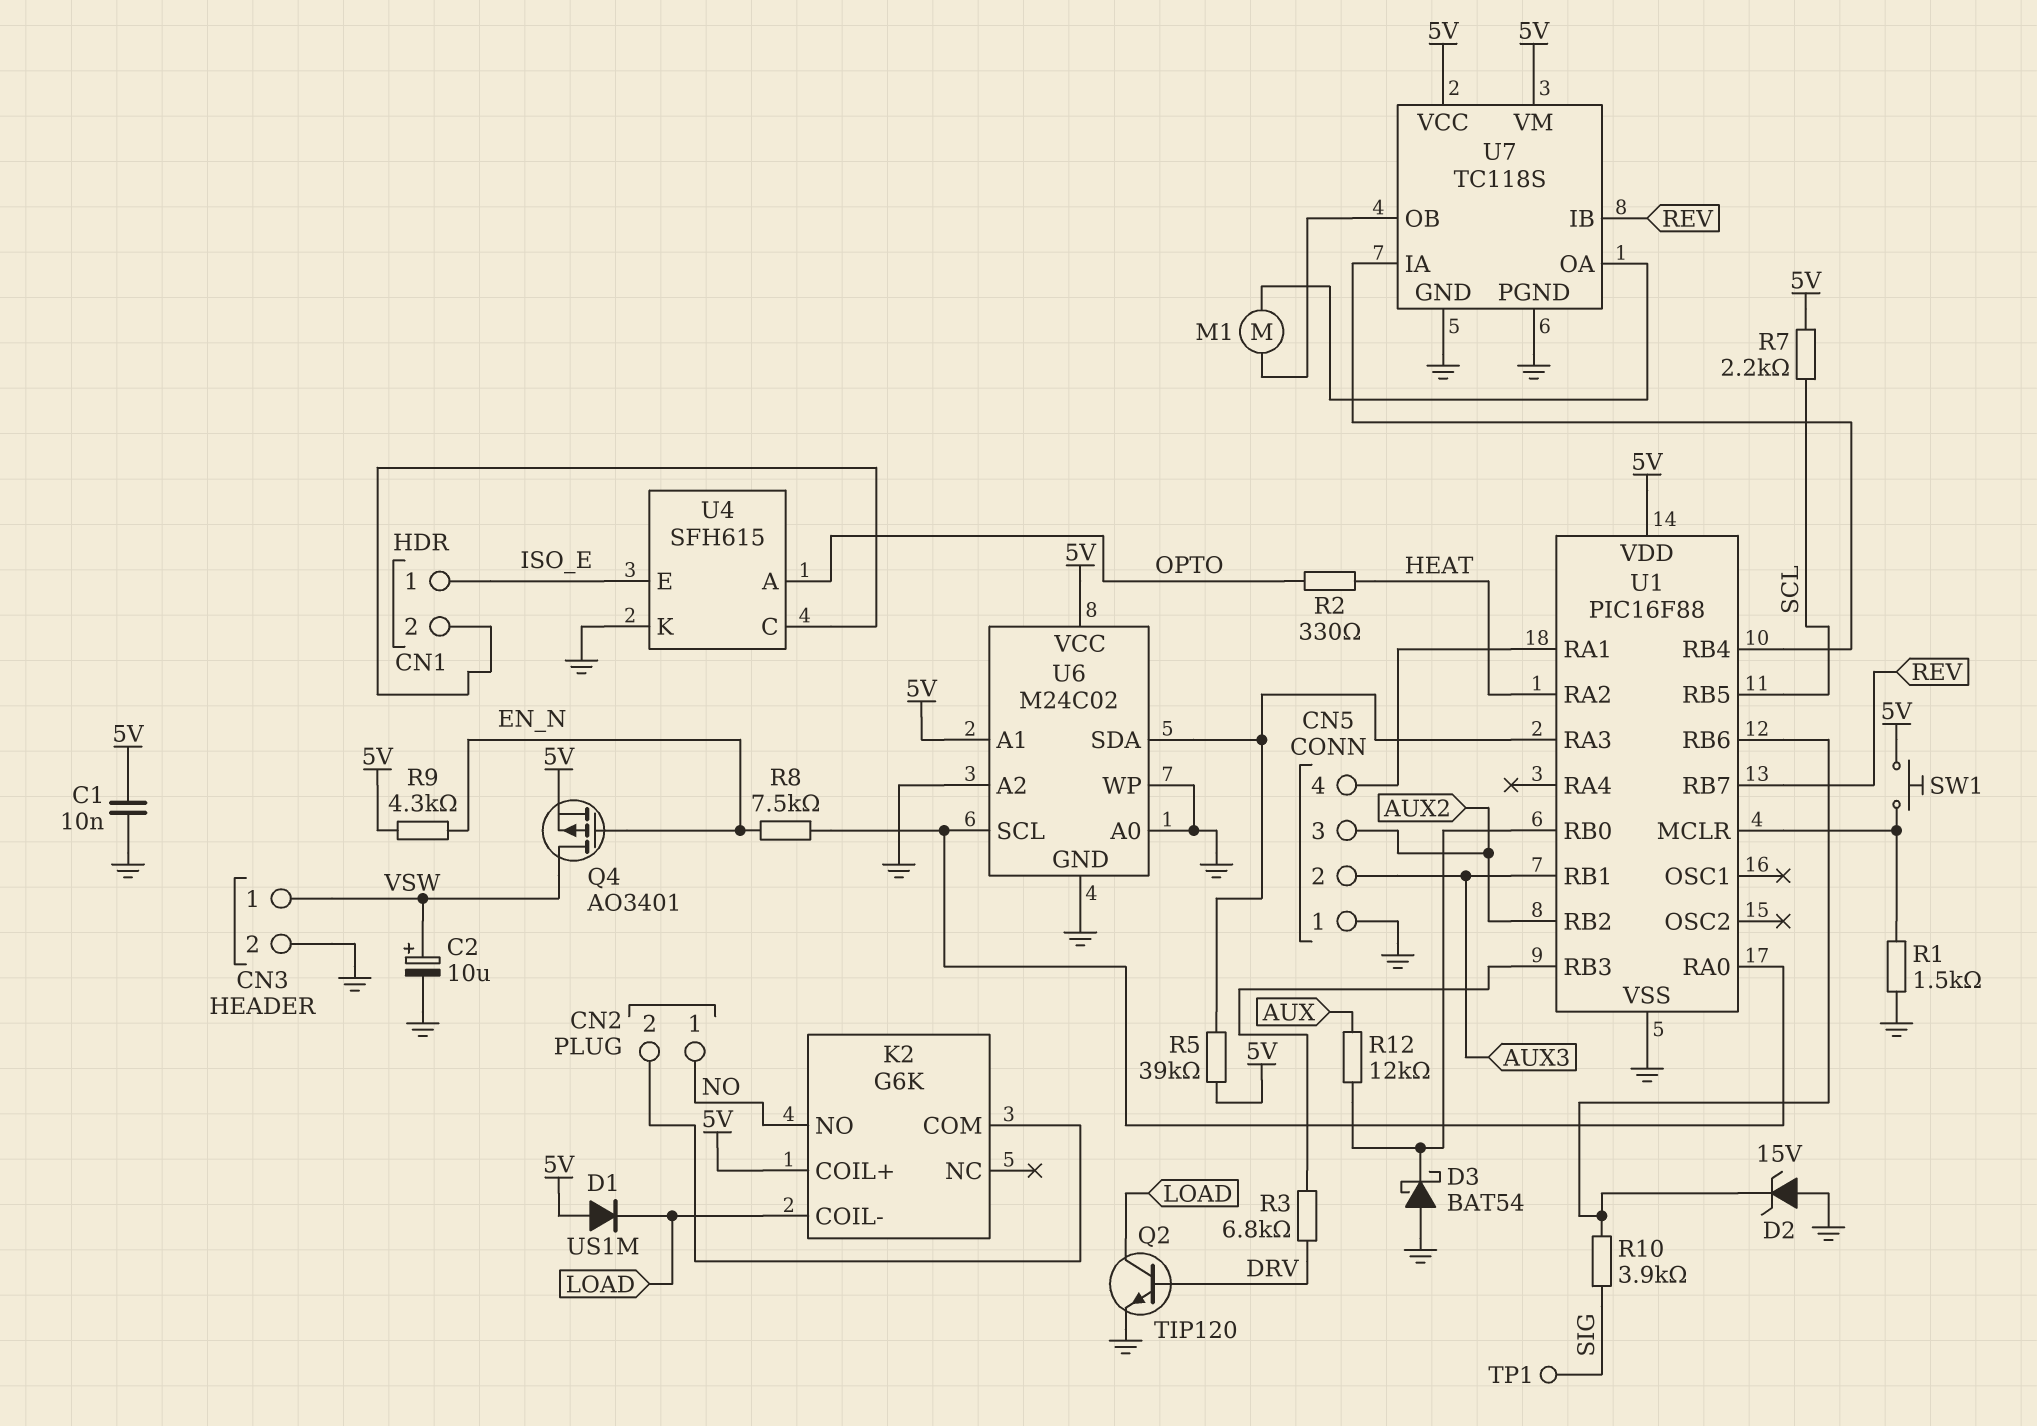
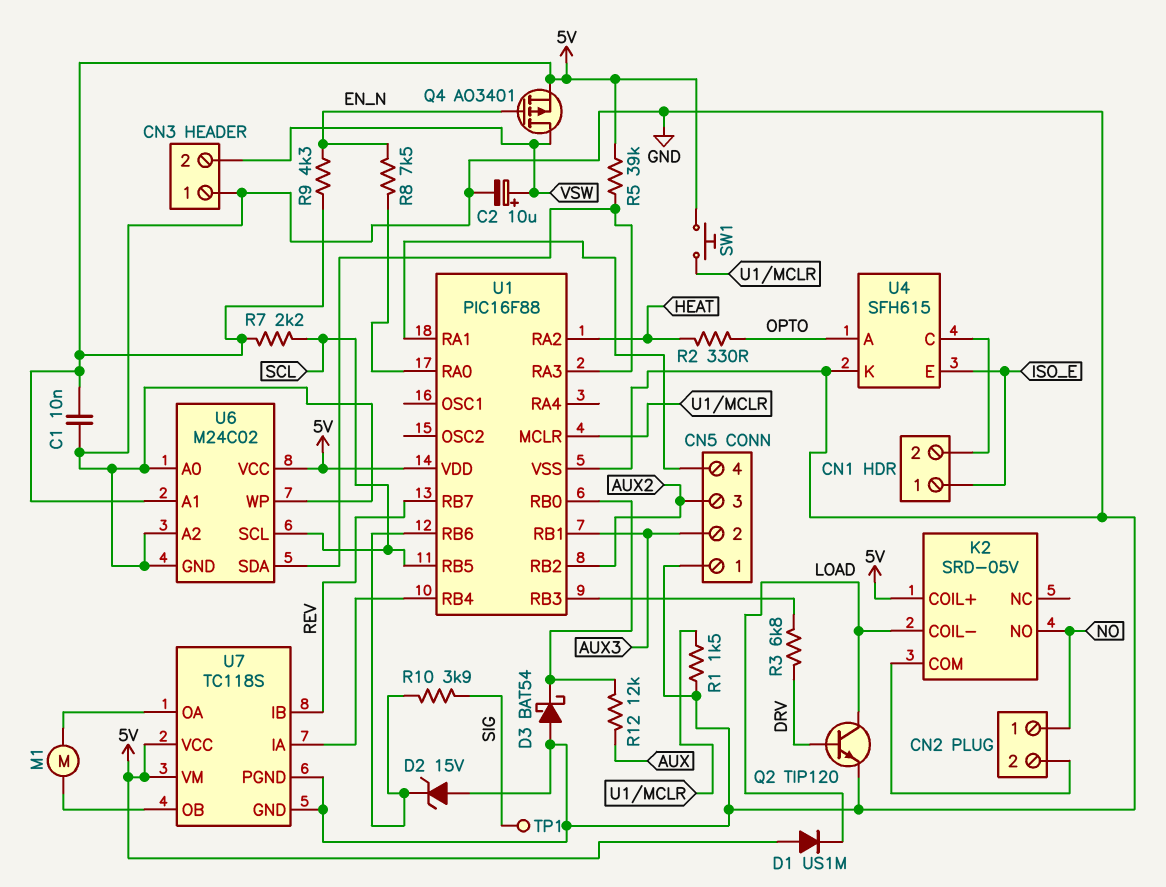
CN3 pin 1: VSW -> GND
CN3 pin 2: GND -> VSW
K2: G6K -> SRD-05V
U6 pin SCL: U1/RA0 -> SCL

